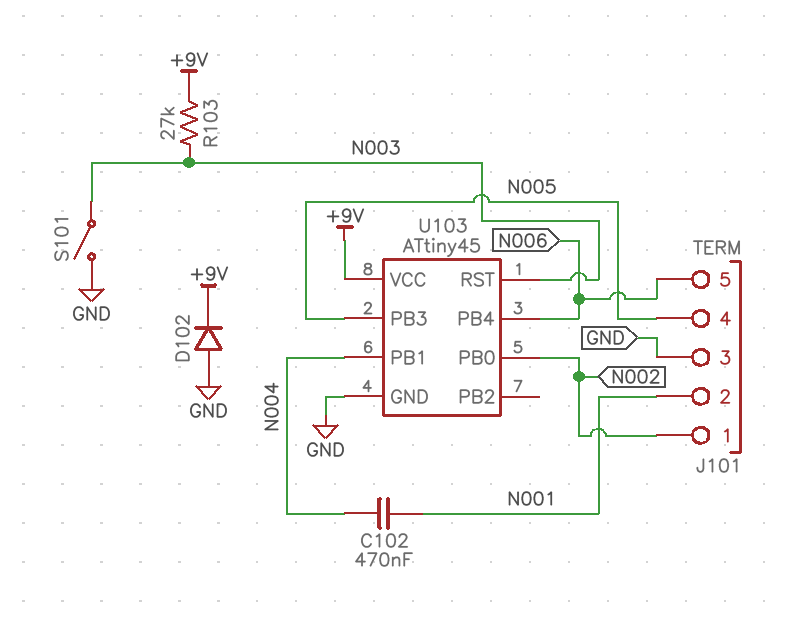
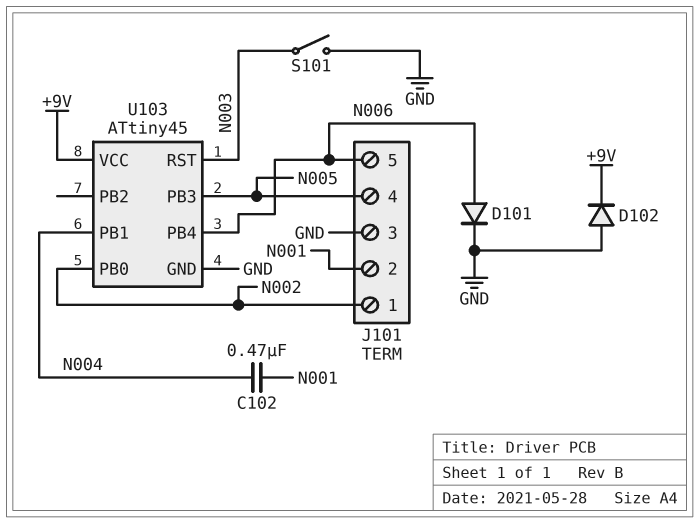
D101: none -> diode (A N006, K GND)
R103: 27k (+9V, N003) -> none

